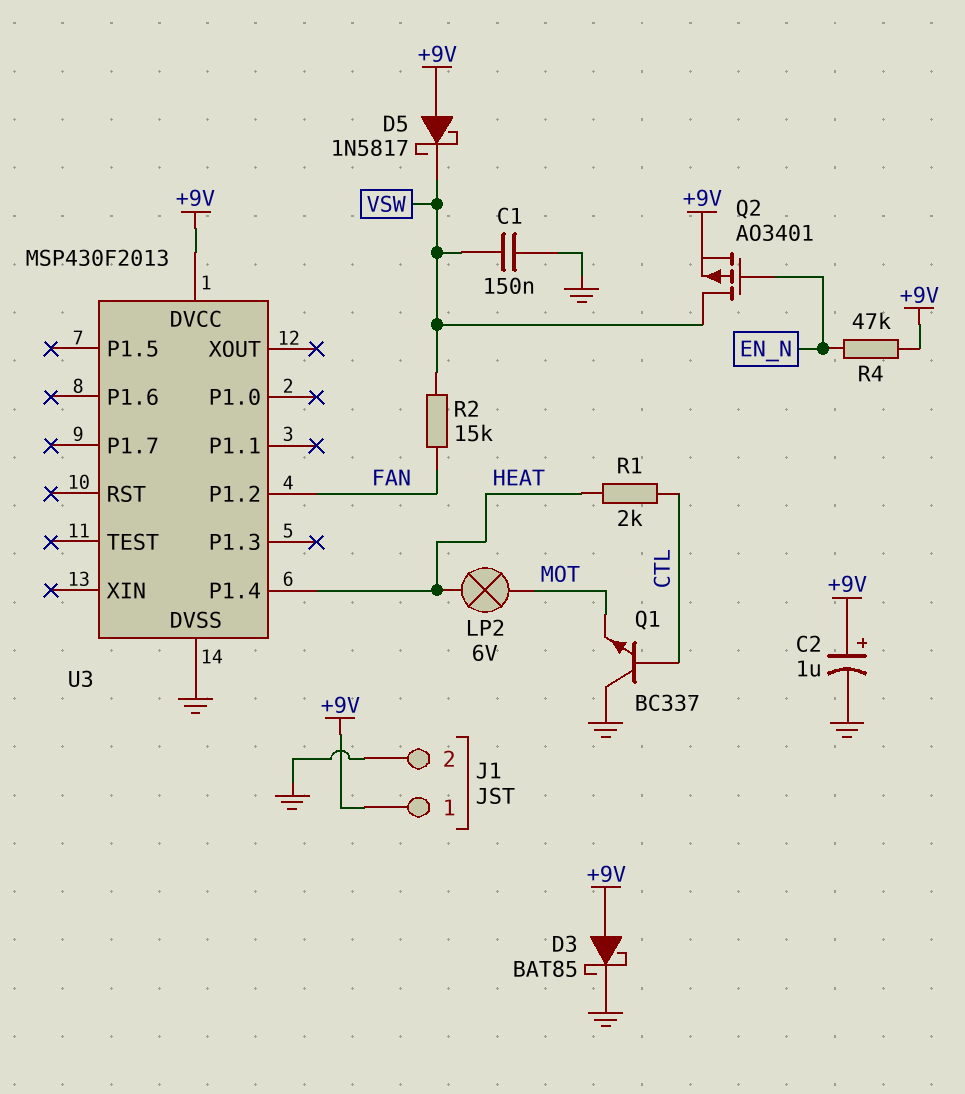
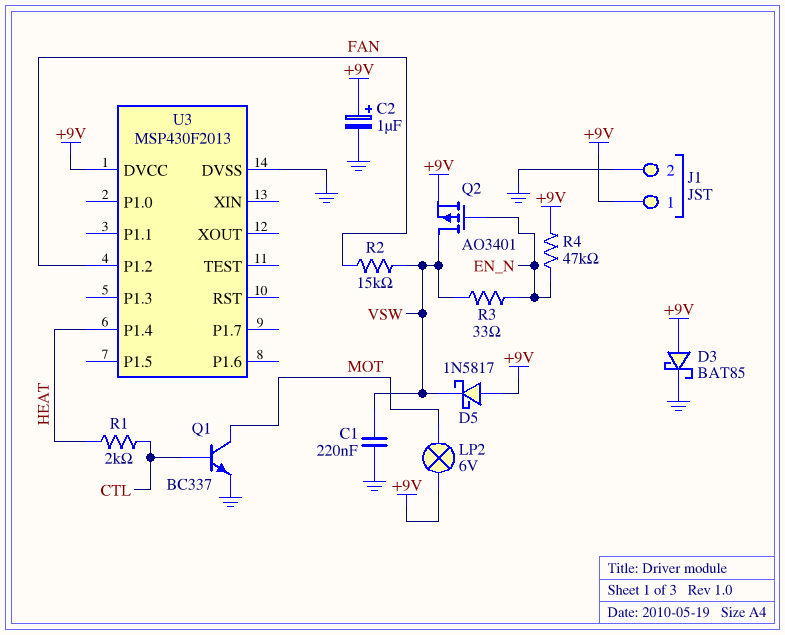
C1: 150nF (GND, VSW) -> 220nF (GND, VSW)
LP2: lamp 6V (HEAT, MOT) -> lamp 6V (+9V, MOT)
Q1: NPN BC337 (B CTL, C GND, E MOT) -> NPN BC337 (B CTL, C MOT, E GND)
R3: none -> 33 (EN_N, VSW)

